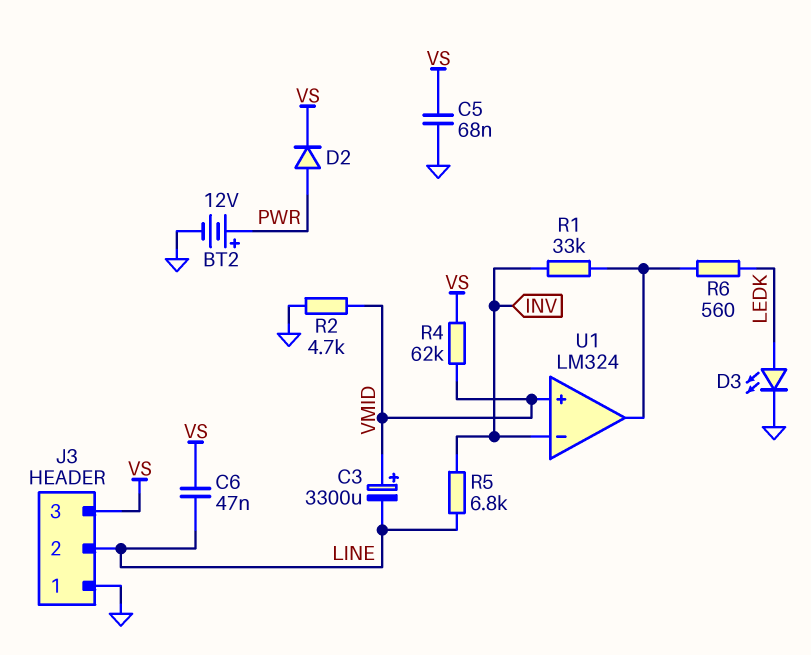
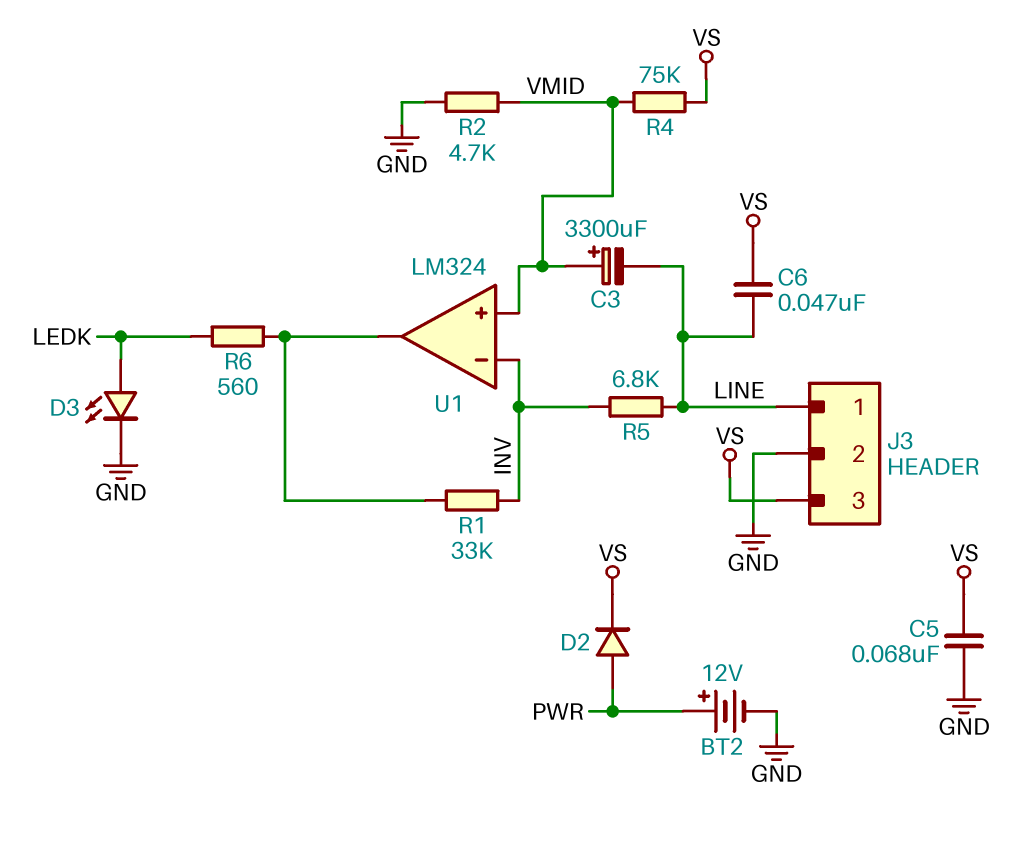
J3 pin 1: GND -> LINE
J3 pin 2: LINE -> GND
R4: 62k (VMID, VS) -> 75k (VMID, VS)

